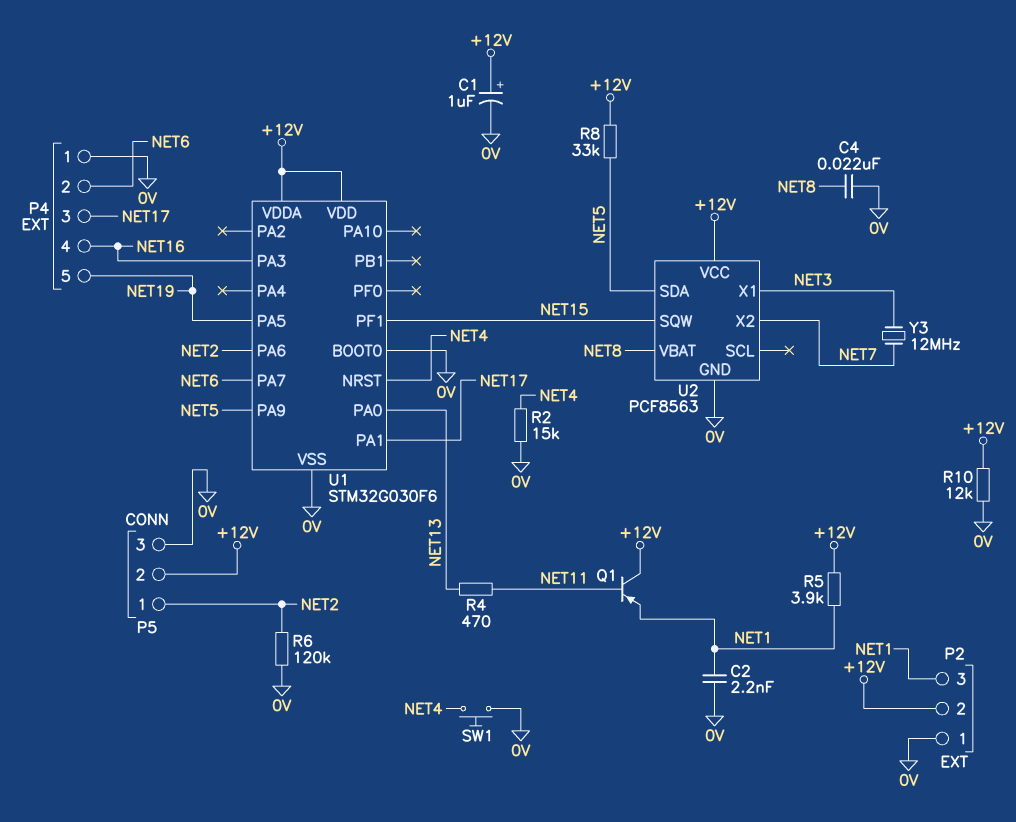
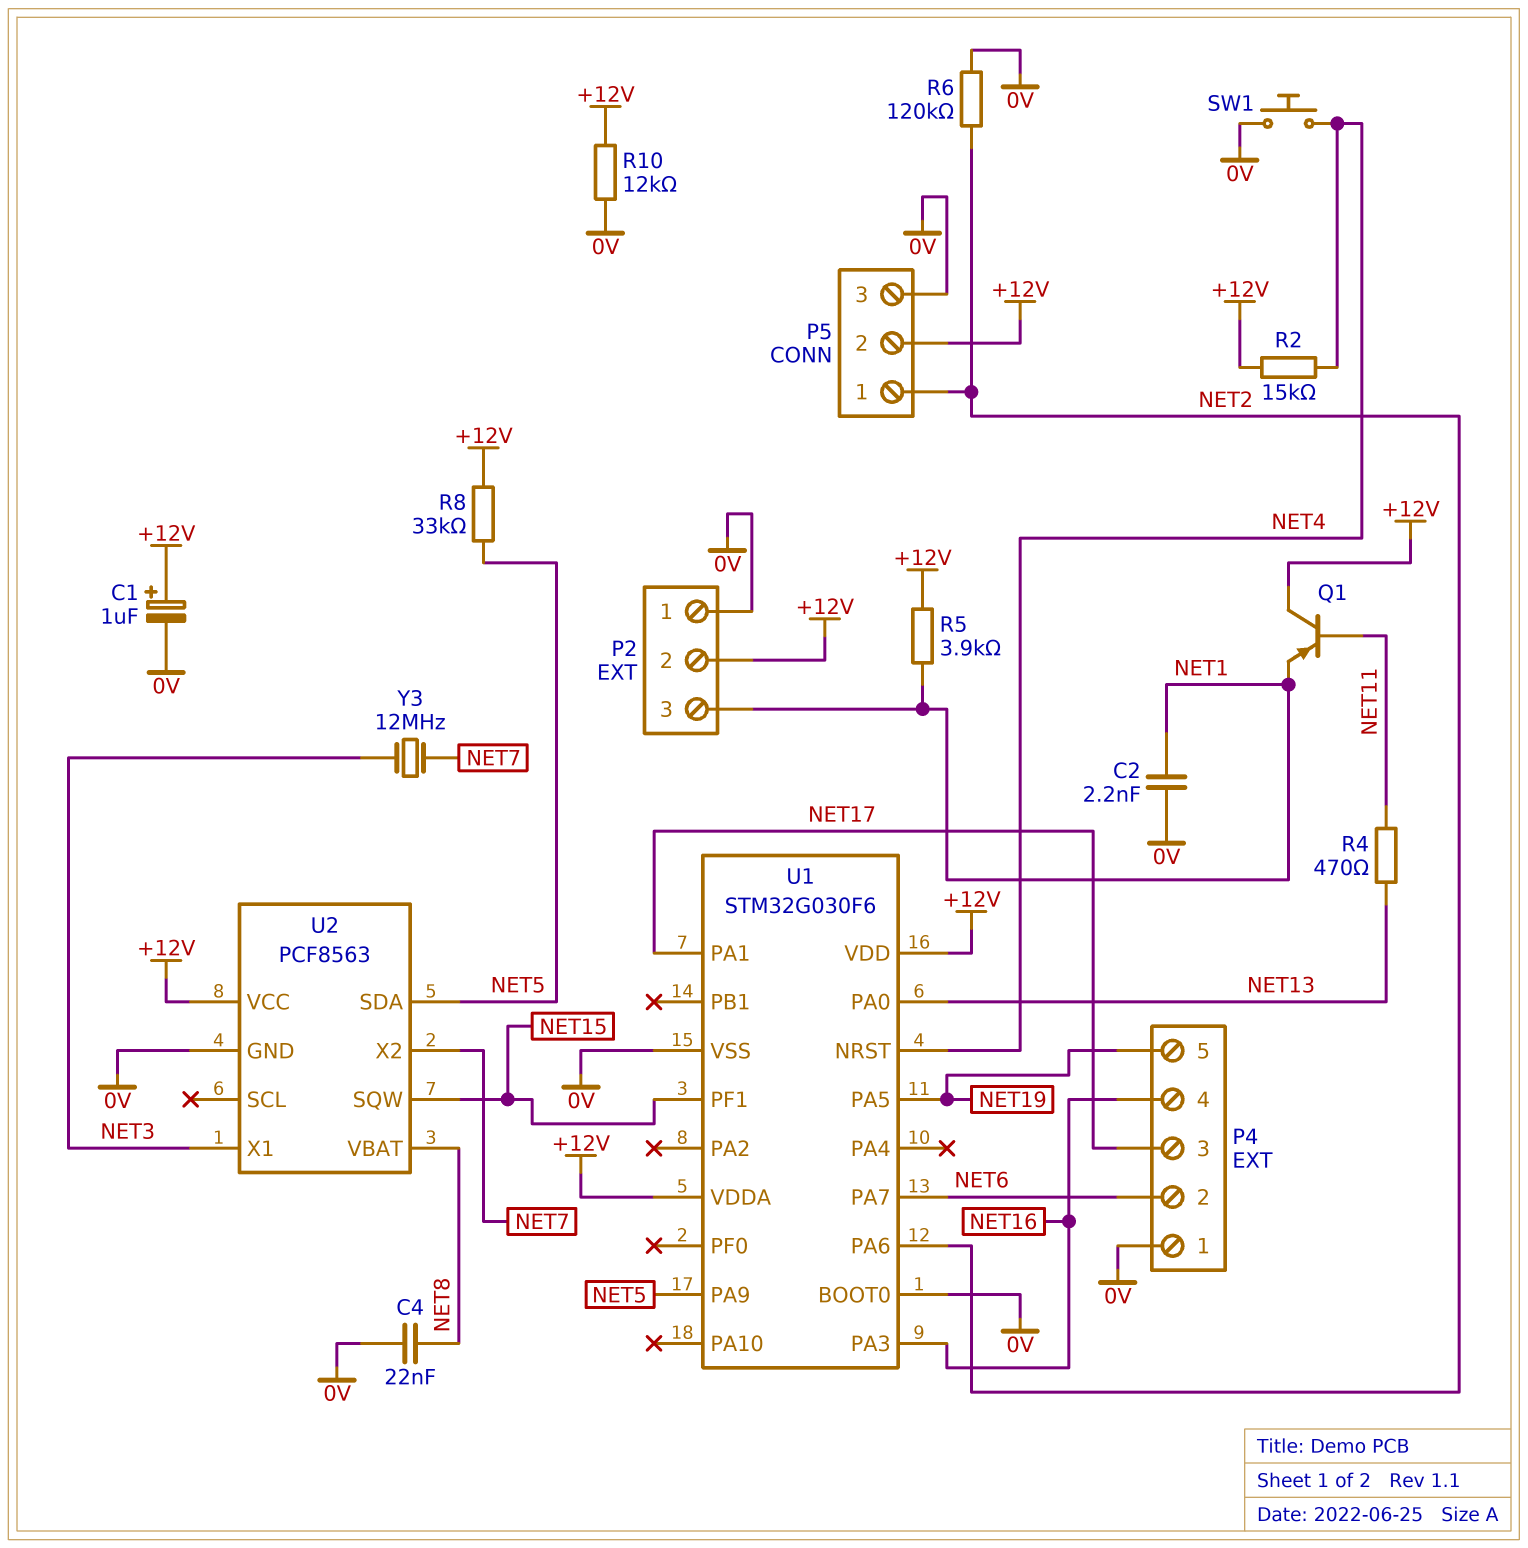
R2: 15k (0V, NET4) -> 15k (+12V, NET4)

